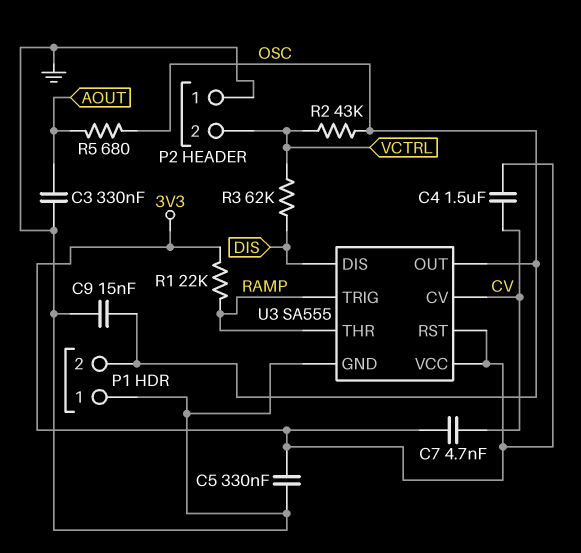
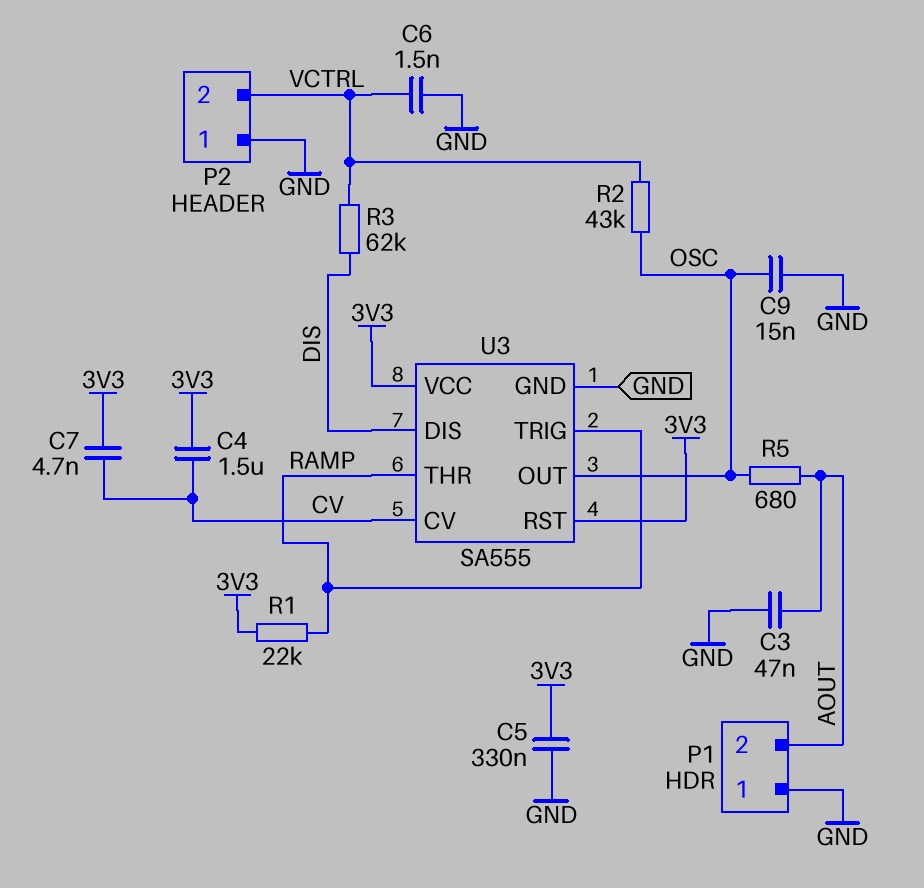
C3: 330nF (AOUT, GND) -> 47nF (AOUT, GND)
C6: none -> 1.5nF (GND, VCTRL)
P1 pin 2: OSC -> AOUT

